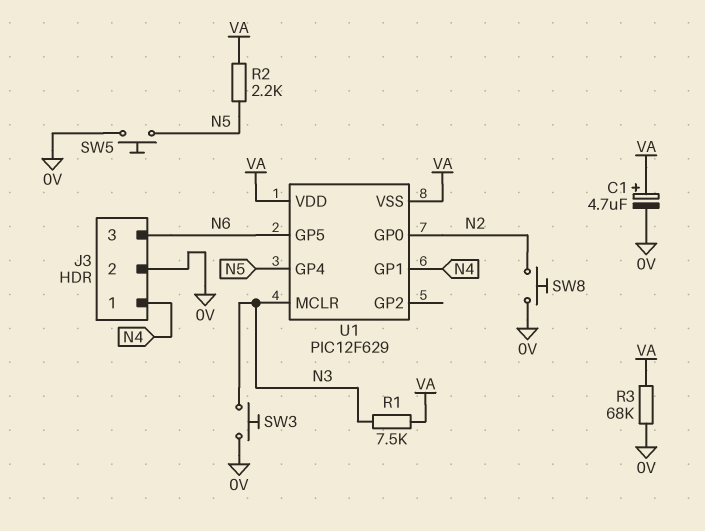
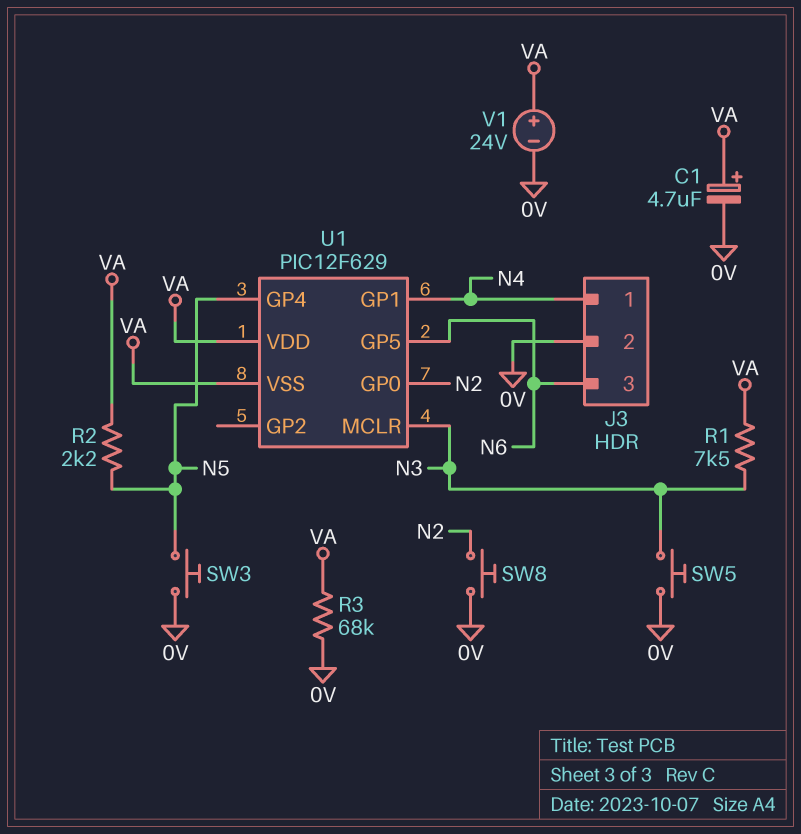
SW3: button (0V, N3) -> button (0V, N5)
SW5: button (0V, N5) -> button (0V, N3)
V1: none -> 24V (plus VA, minus 0V)

